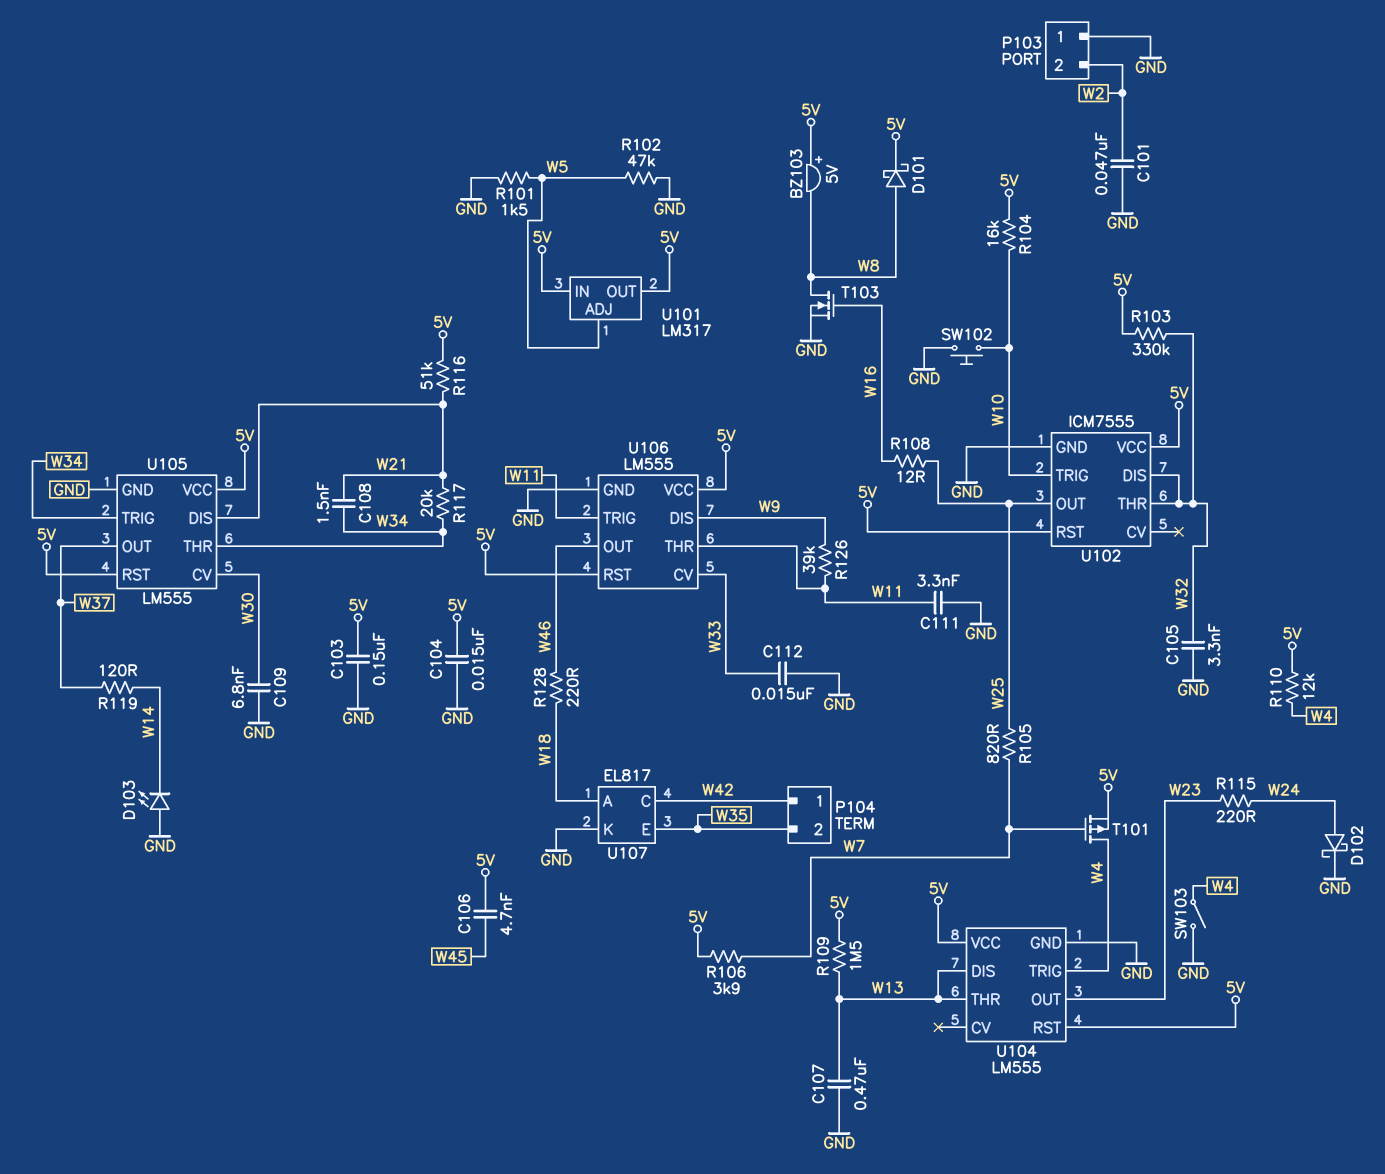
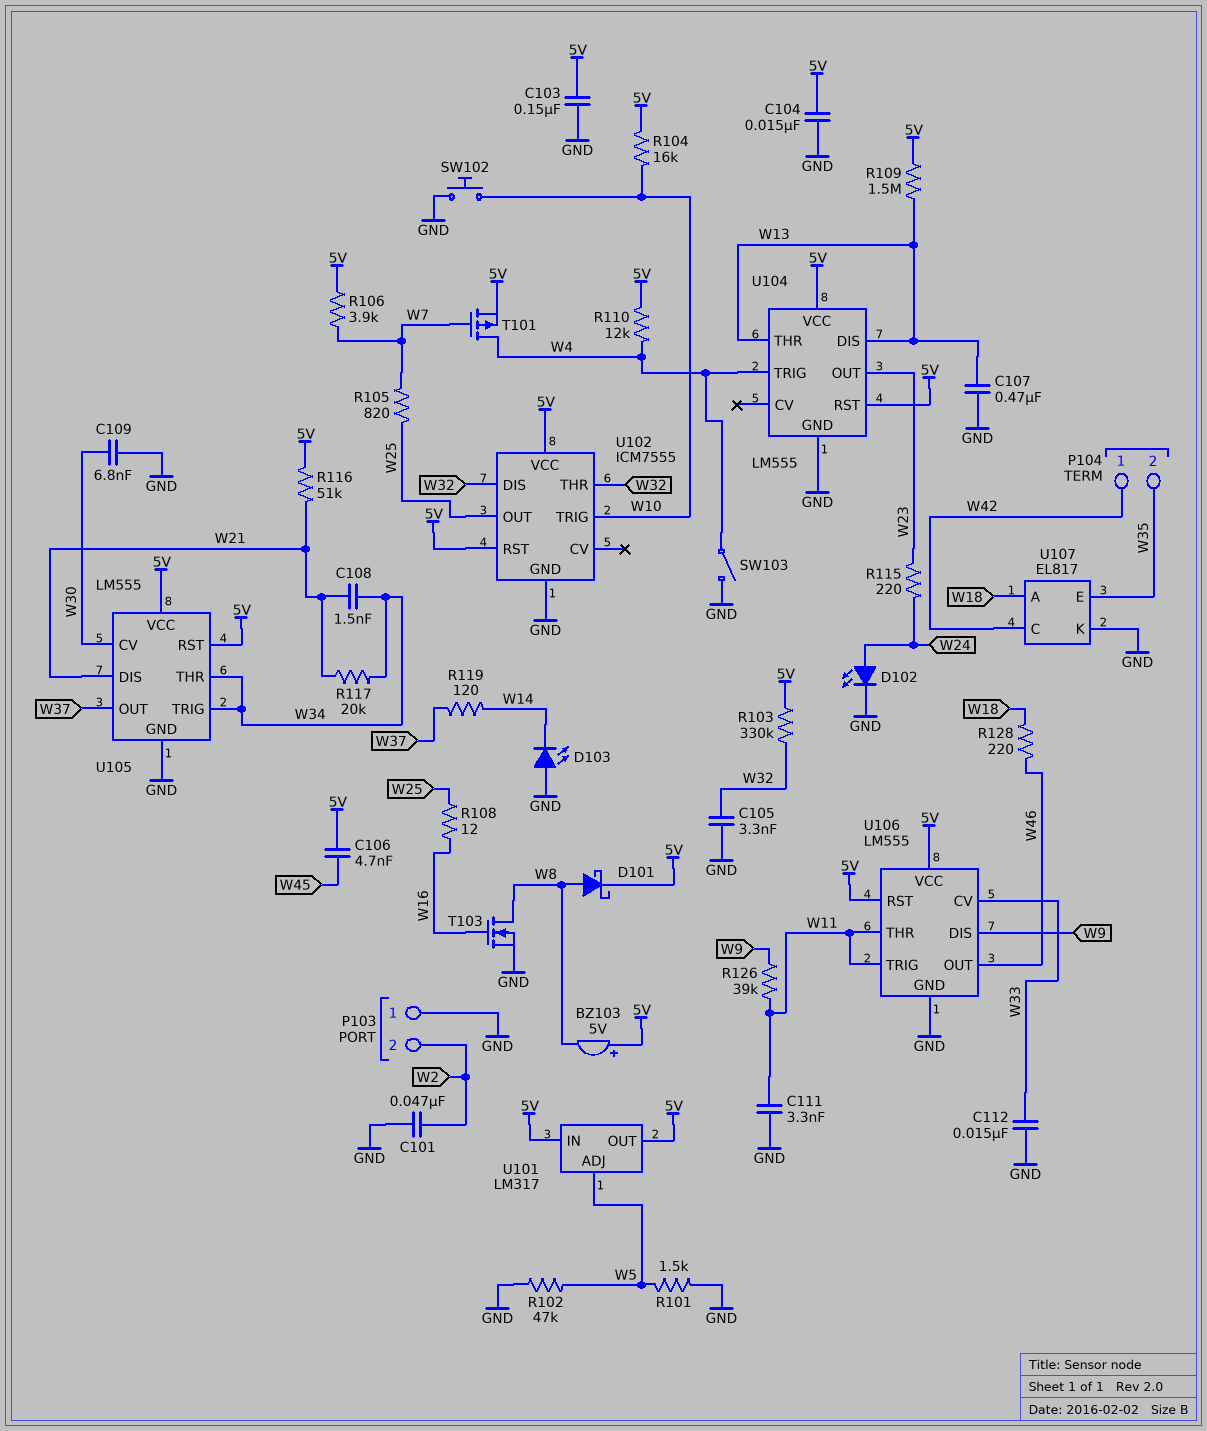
D102: schottky (A W24, K GND) -> LED (A W24, K GND)

